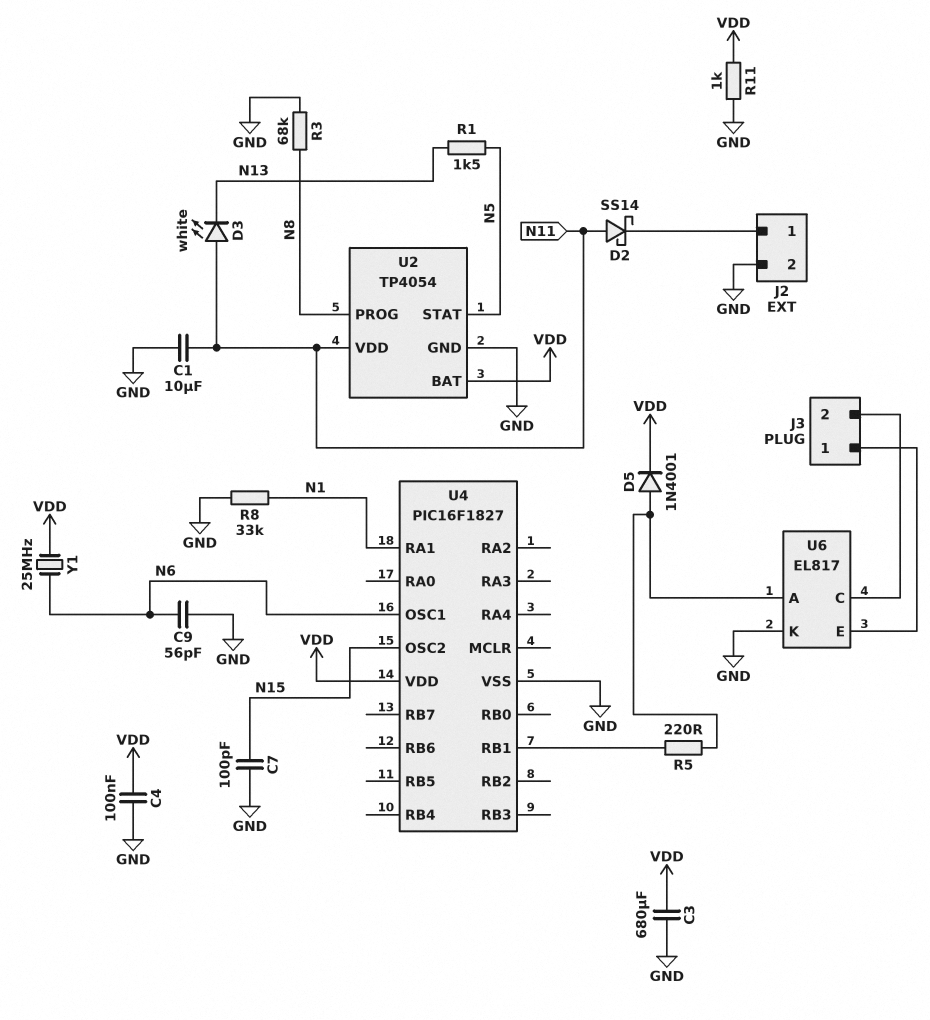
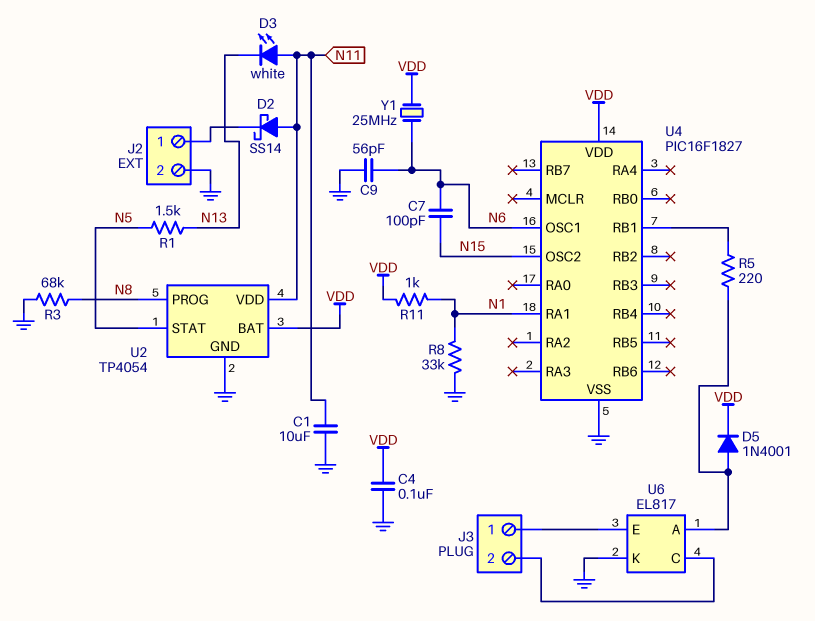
C3: 680uF (GND, VDD) -> none
C7: 100pF (GND, N15) -> 100pF (N6, N15)
R11: 1k (GND, VDD) -> 1k (N1, VDD)

